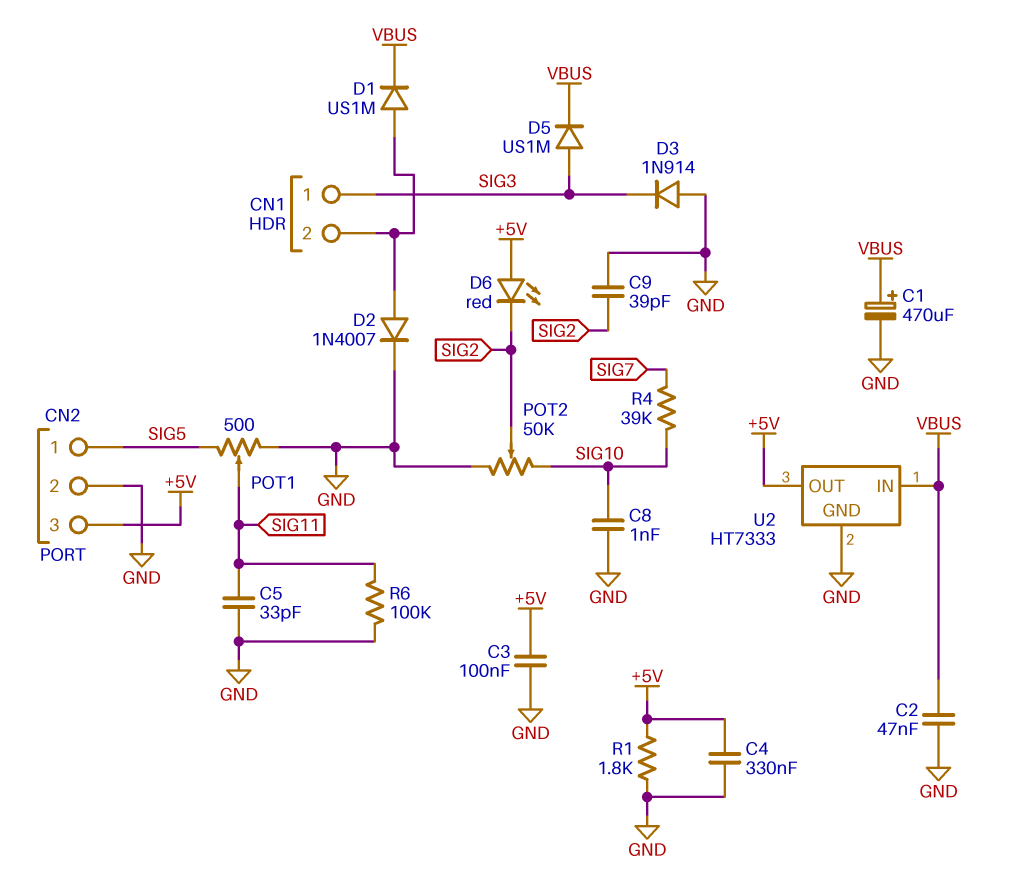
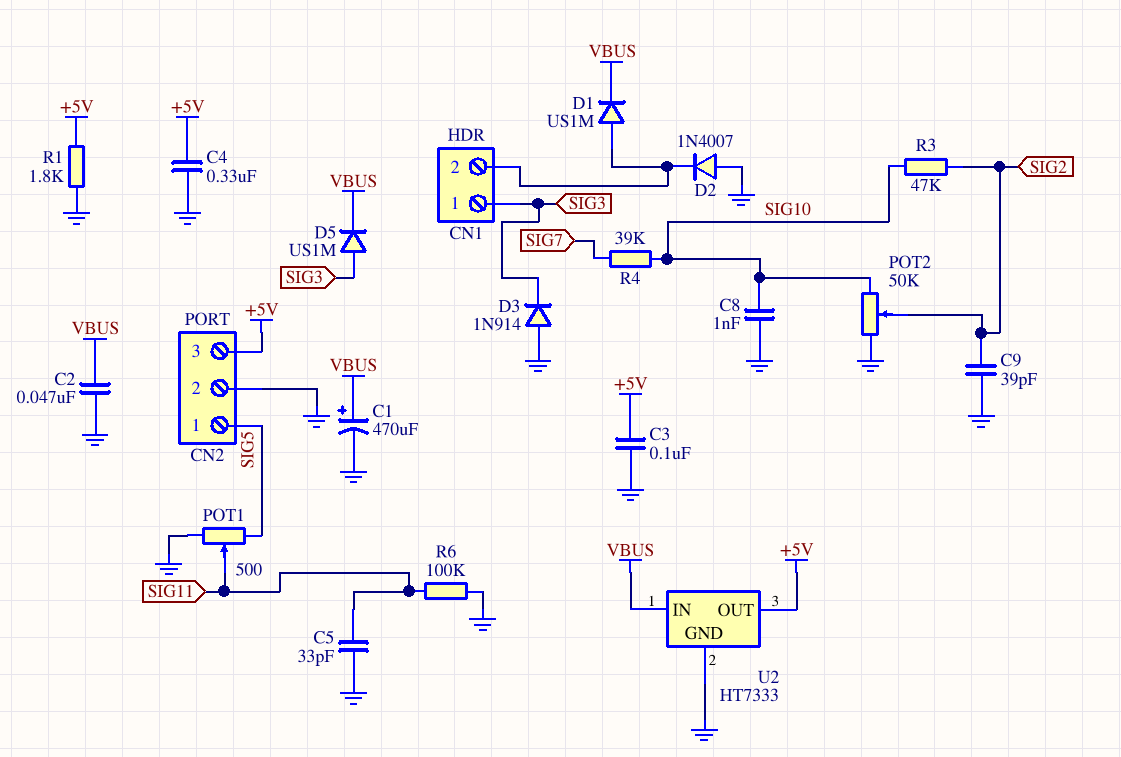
D2: diode 1N4007 (A CN1/2, K GND) -> diode 1N4007 (A GND, K CN1/2)
D6: LED red (A +5V, K SIG2) -> none
R3: none -> 47k (SIG2, SIG10)

